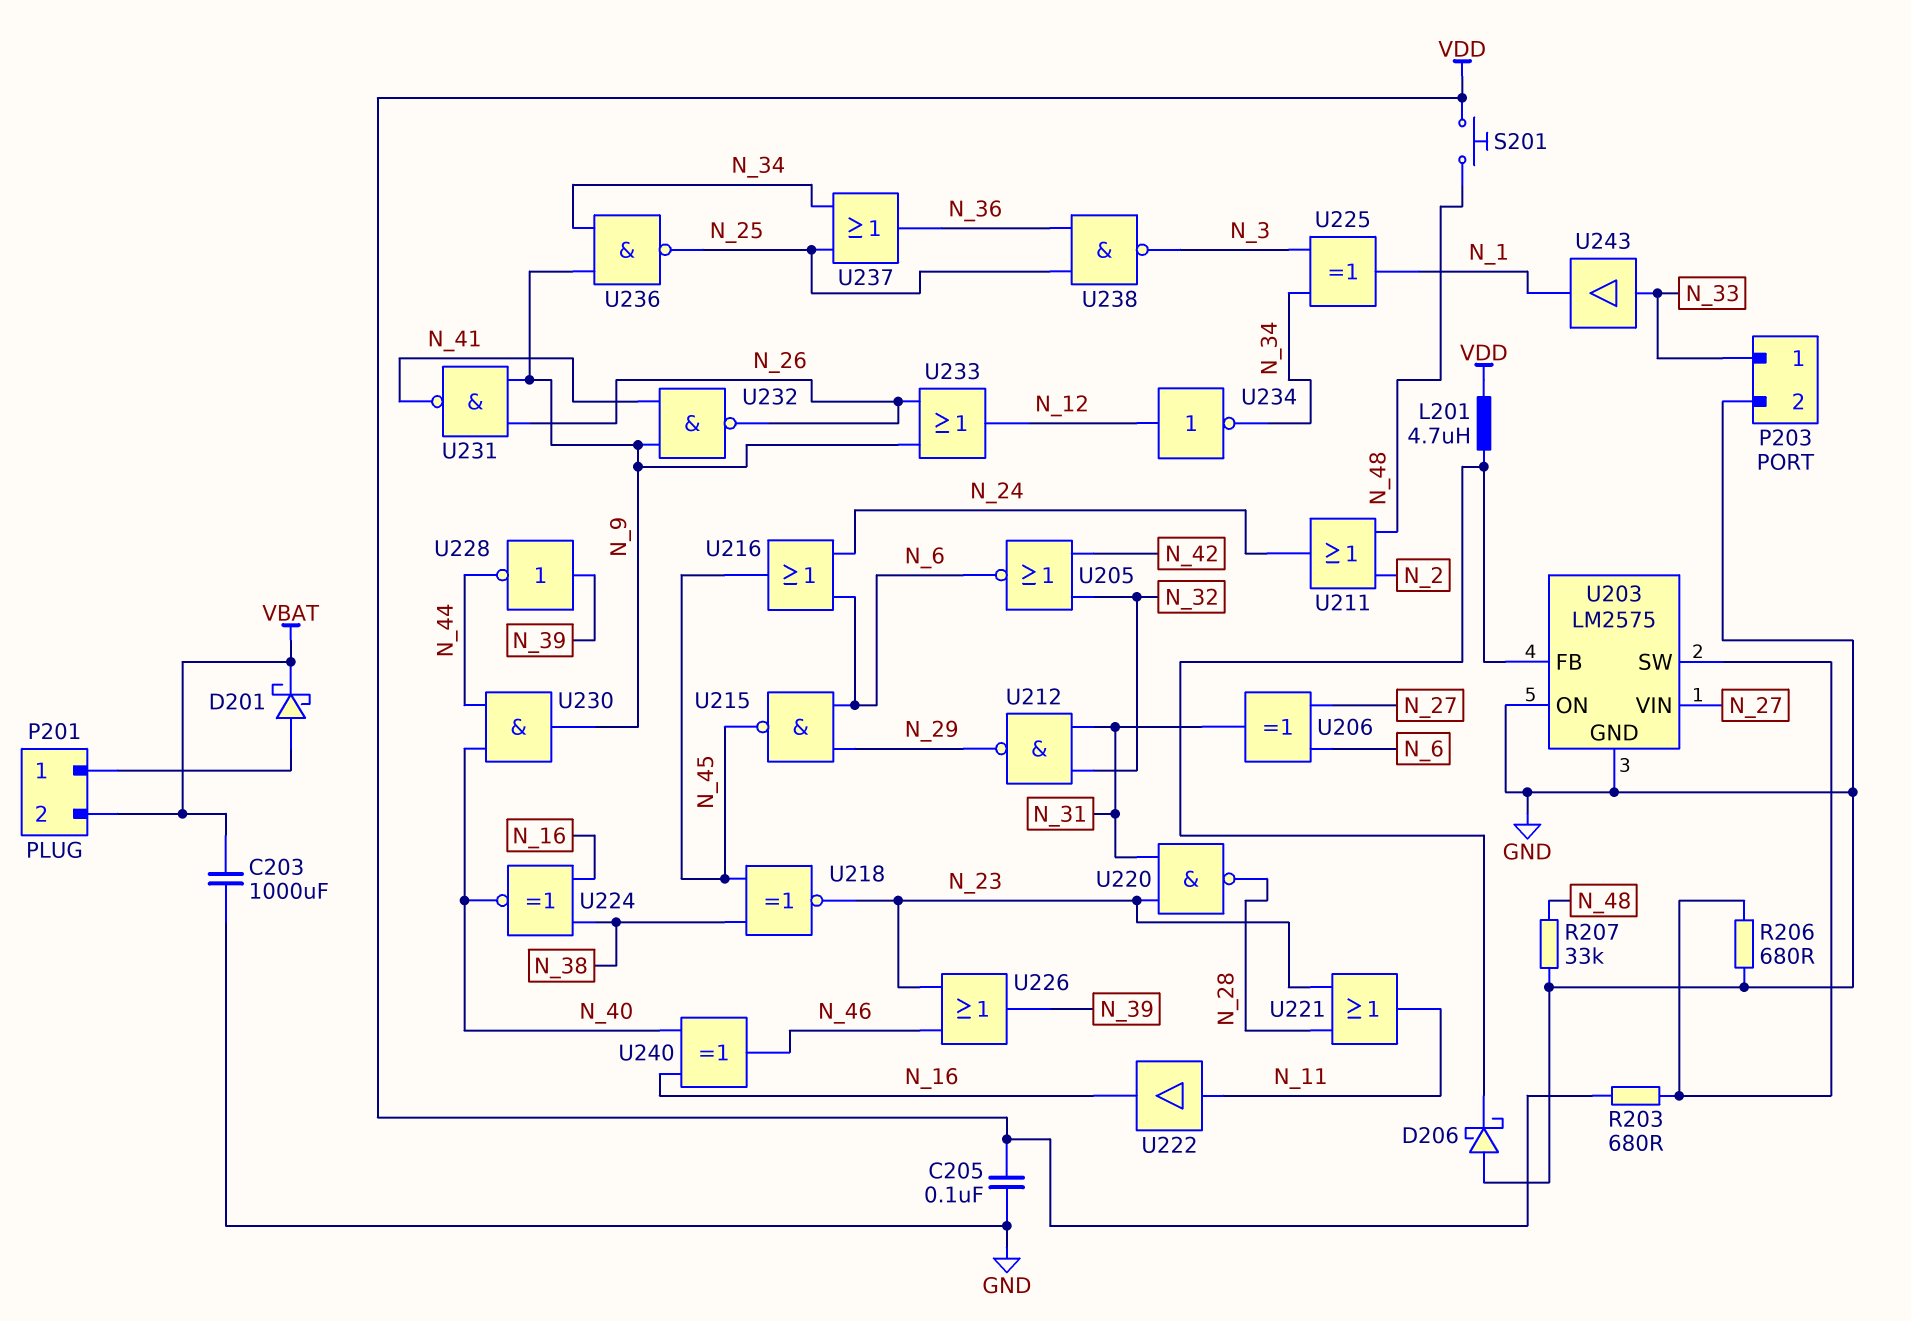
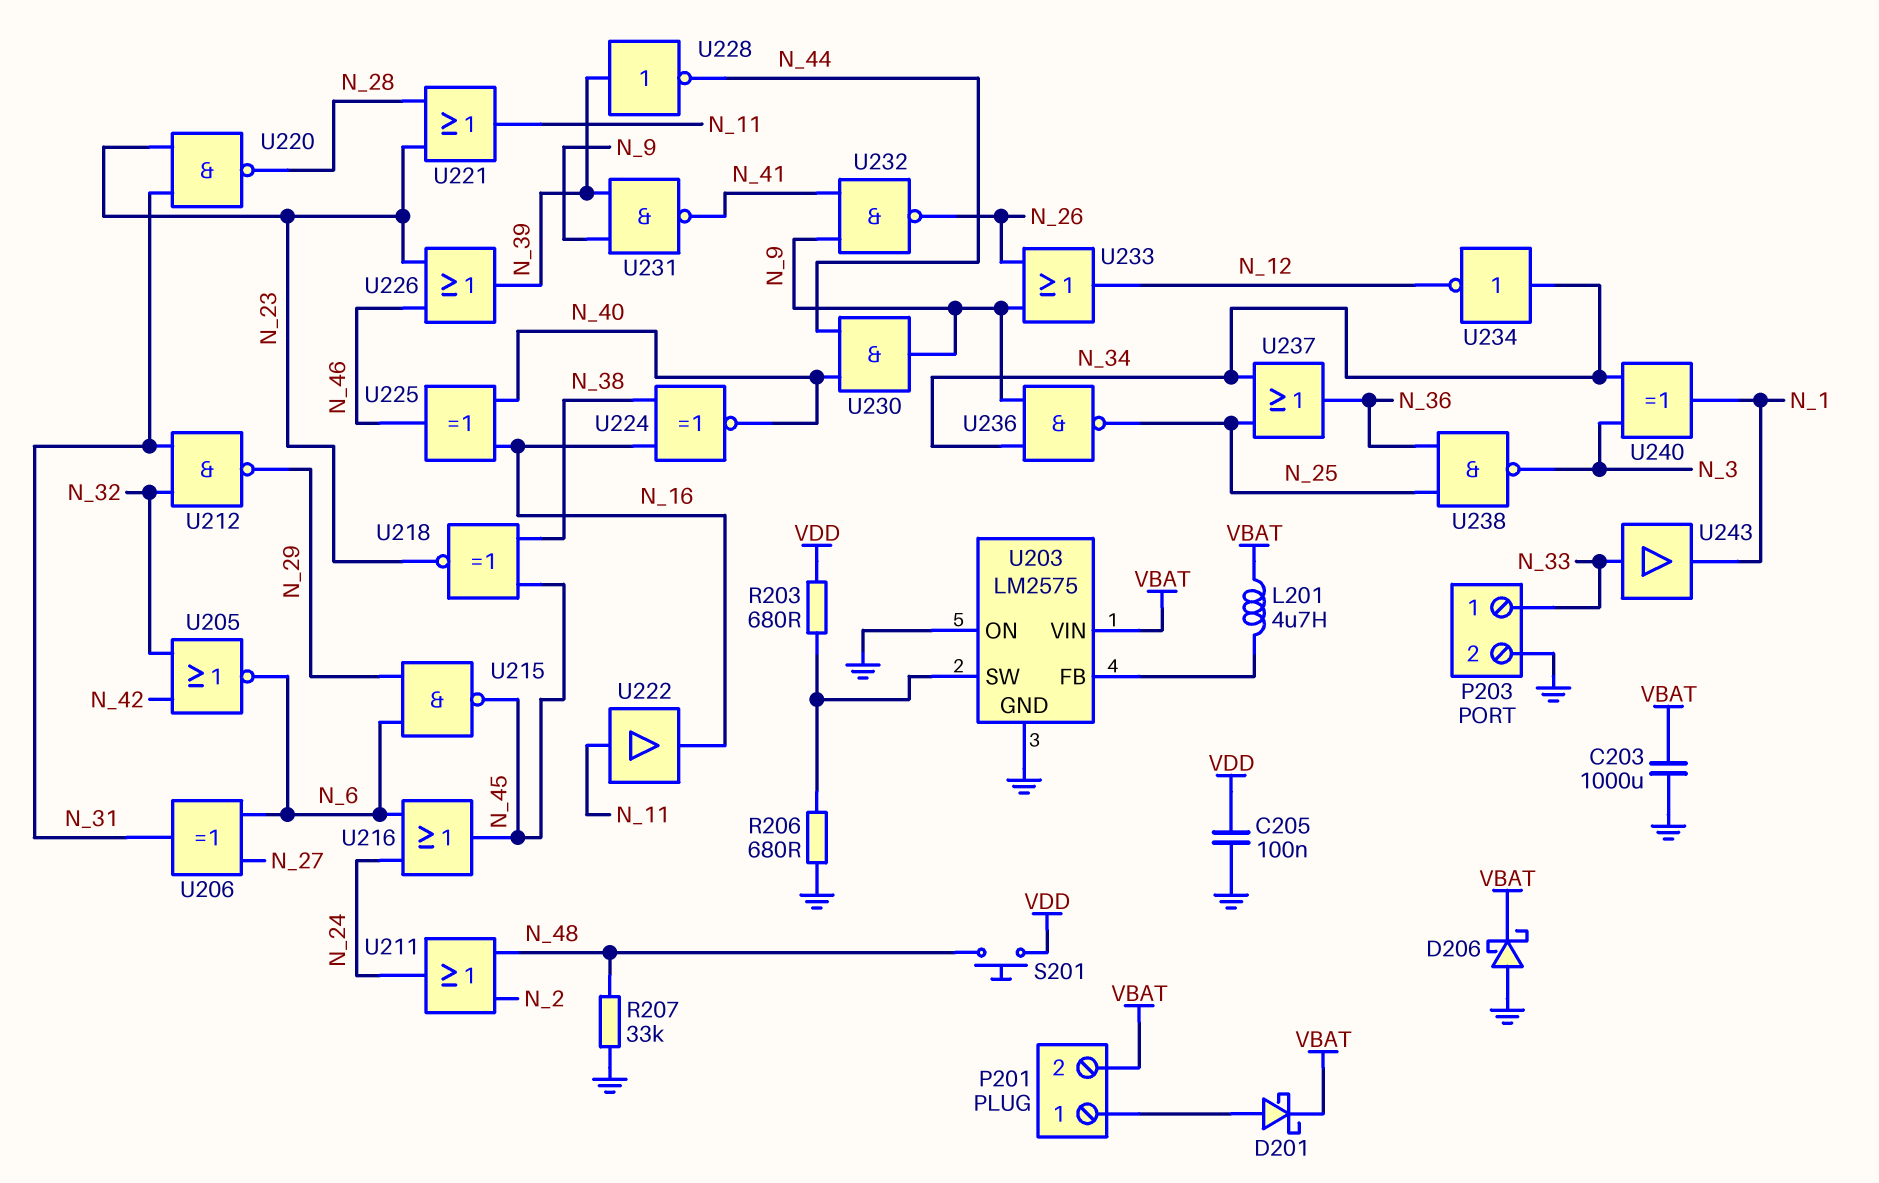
D206: schottky (A GND, K U203/FB) -> schottky (A GND, K VBAT)
L201: 4.7uH (U203/FB, VDD) -> 4.7uH (U203/FB, VBAT)
U203 pin VIN: N_27 -> VBAT
U225: XOR (in N_3, in N_34, out N_1) -> XOR (in N_16, in N_40, out N_46)
U231: NAND (in N_9, in N_26, out N_41) -> NAND (in N_9, in N_39, out N_41)
U234: NOT (in N_12, out N_34) -> NOT (in N_34, out N_12)
U240: XOR (in N_16, in N_40, out N_46) -> XOR (in N_3, in N_34, out N_1)

